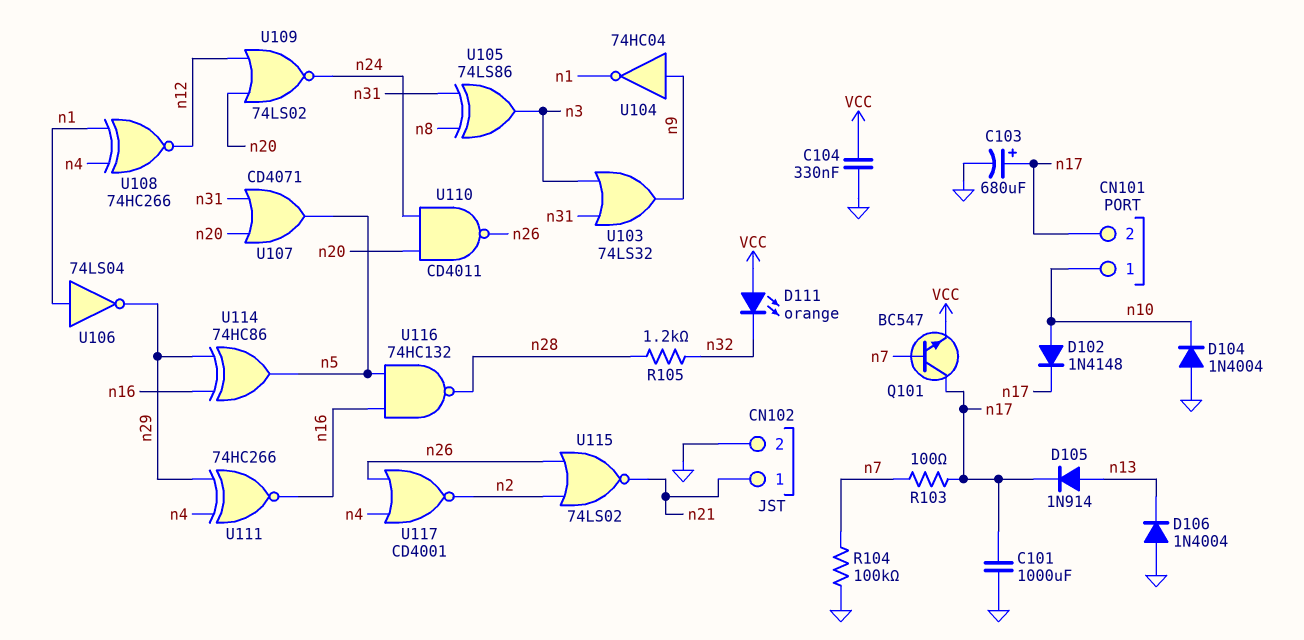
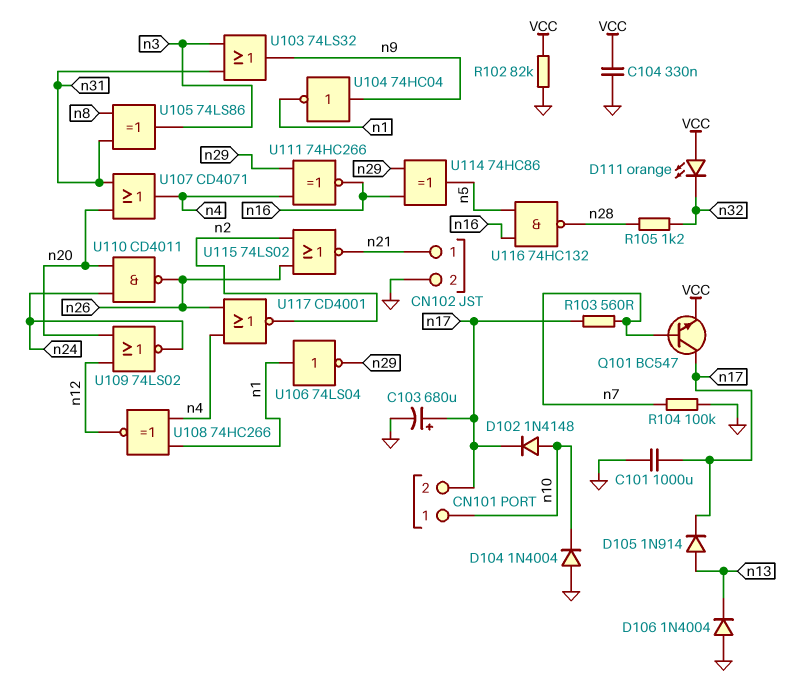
R102: none -> 82k (GND, VCC)
R103: 100 (n7, n17) -> 560 (n7, n17)
U107: OR CD4071 (in n20, in n31, out n5) -> OR CD4071 (in n20, in n31, out n4)

